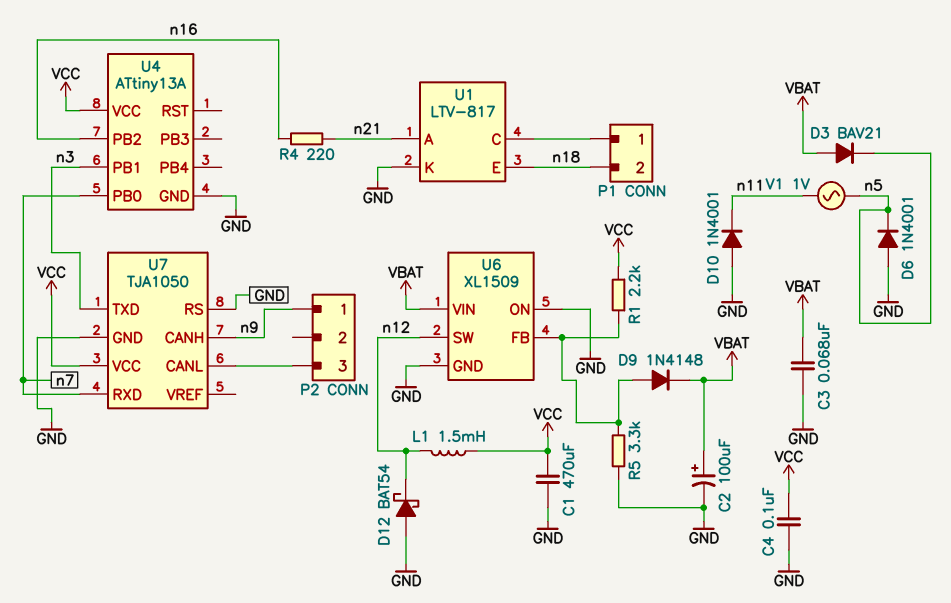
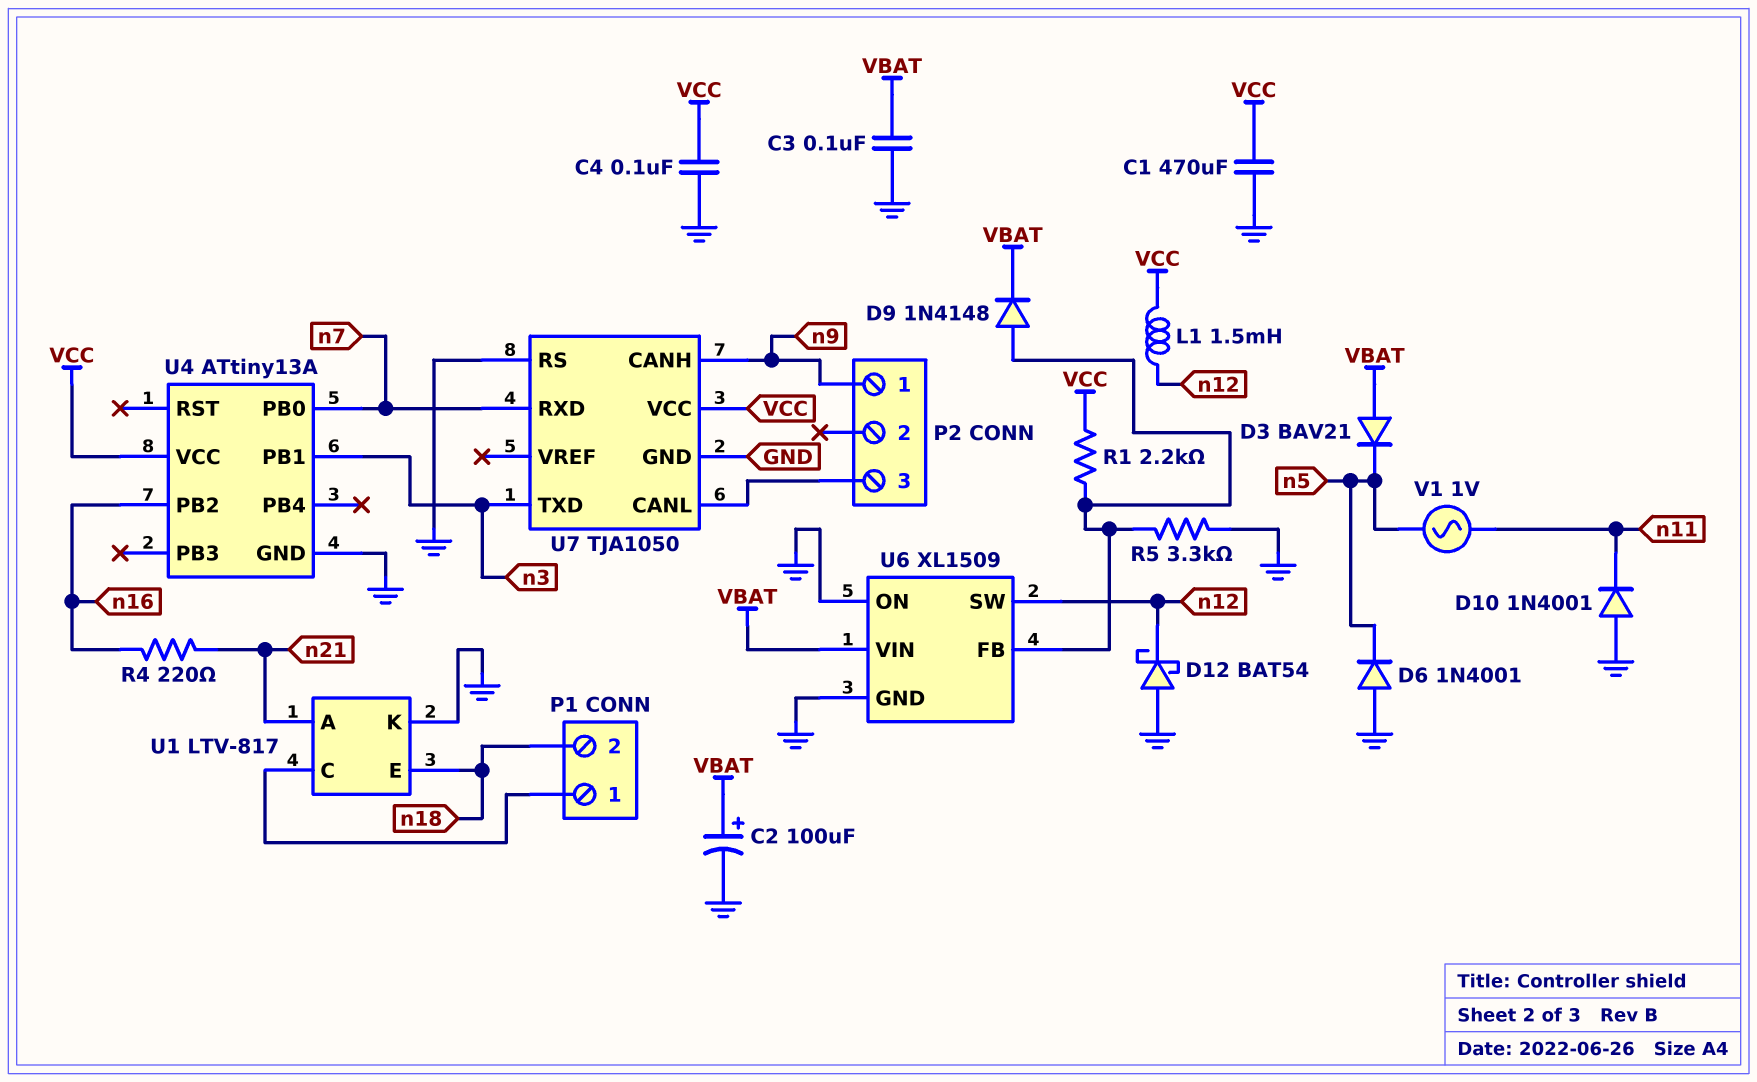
C3: 68nF (GND, VBAT) -> 100nF (GND, VBAT)

